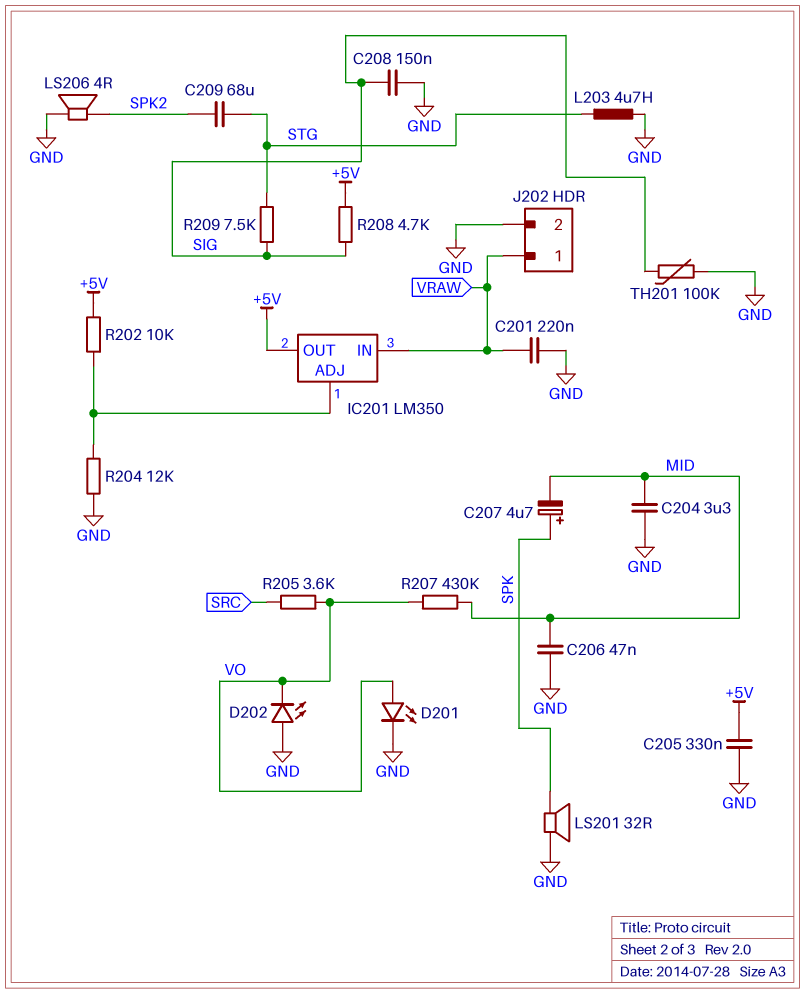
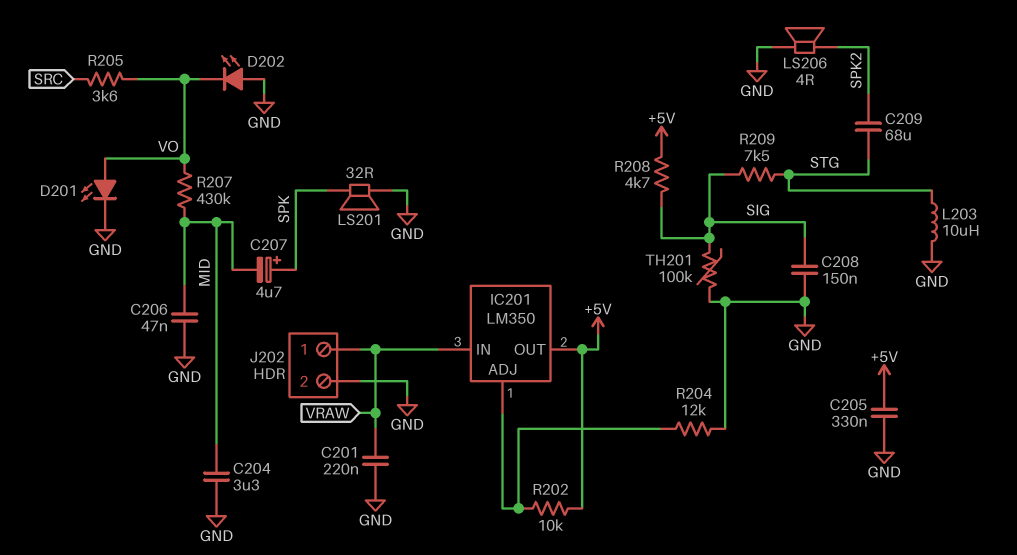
L203: 4.7uH (GND, STG) -> 10uH (GND, STG)

